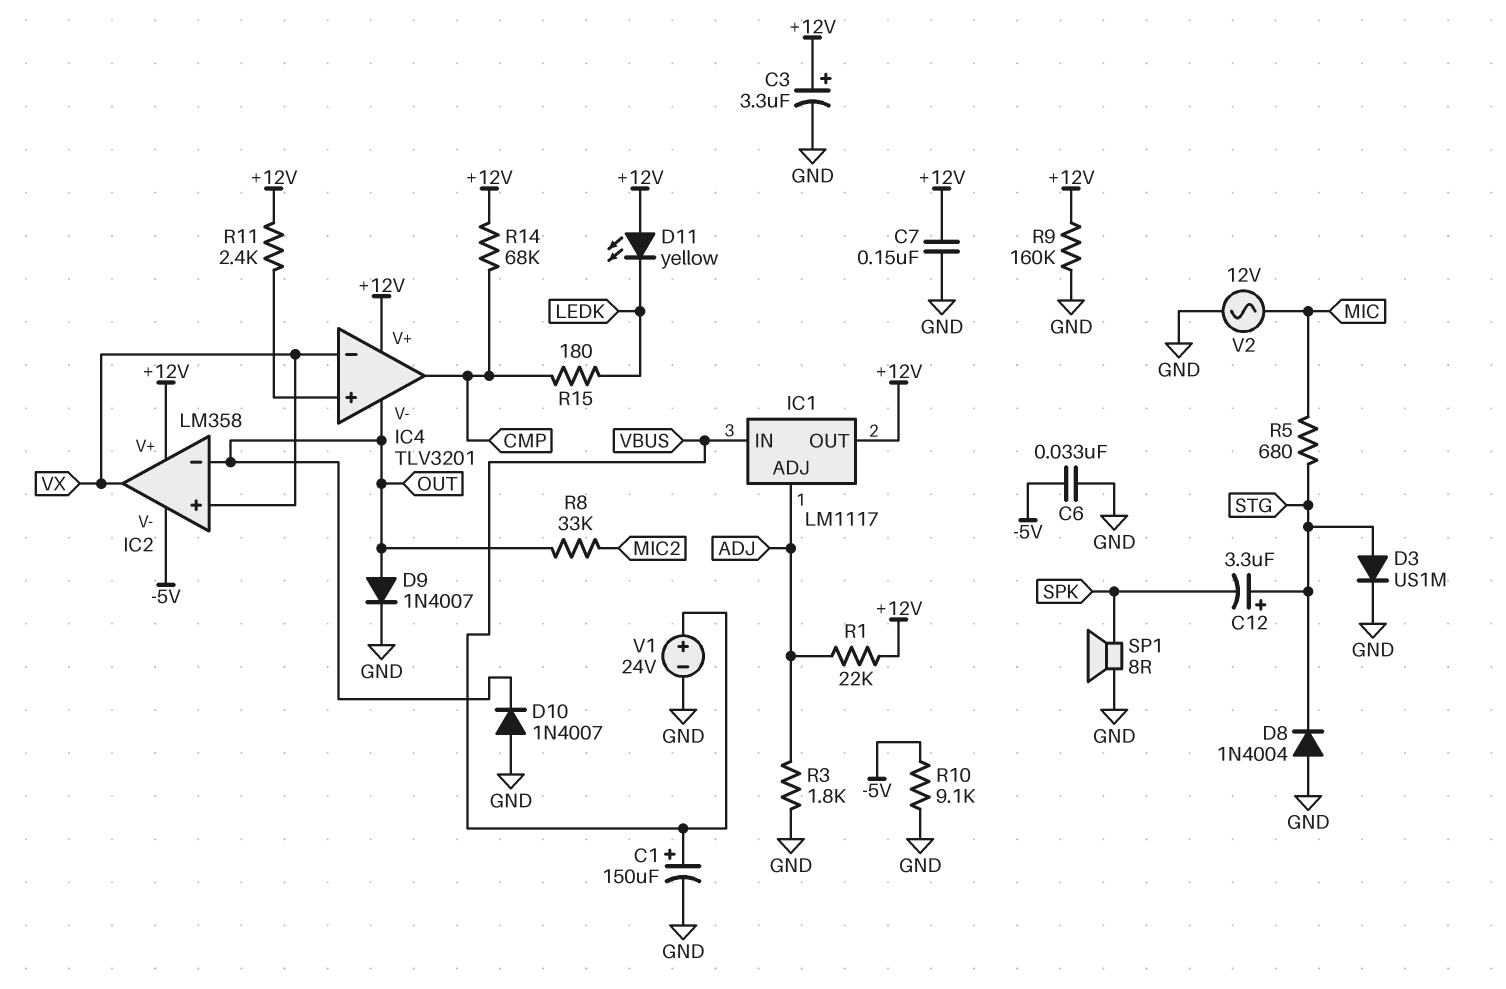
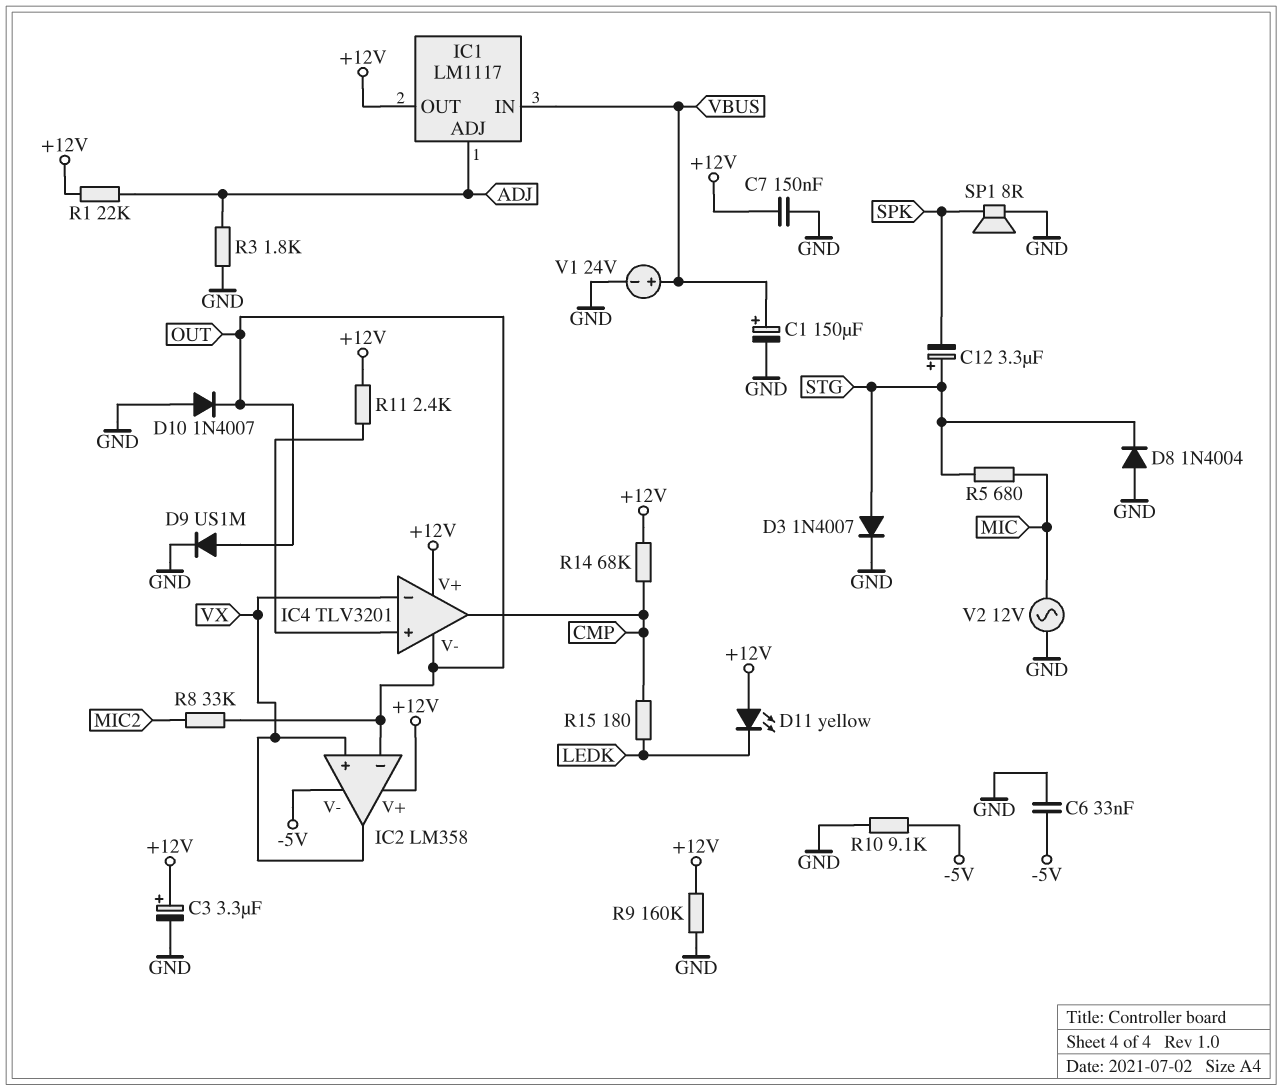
D3: diode US1M (A STG, K GND) -> diode 1N4007 (A STG, K GND)
D9: diode 1N4007 (A OUT, K GND) -> diode US1M (A OUT, K GND)

